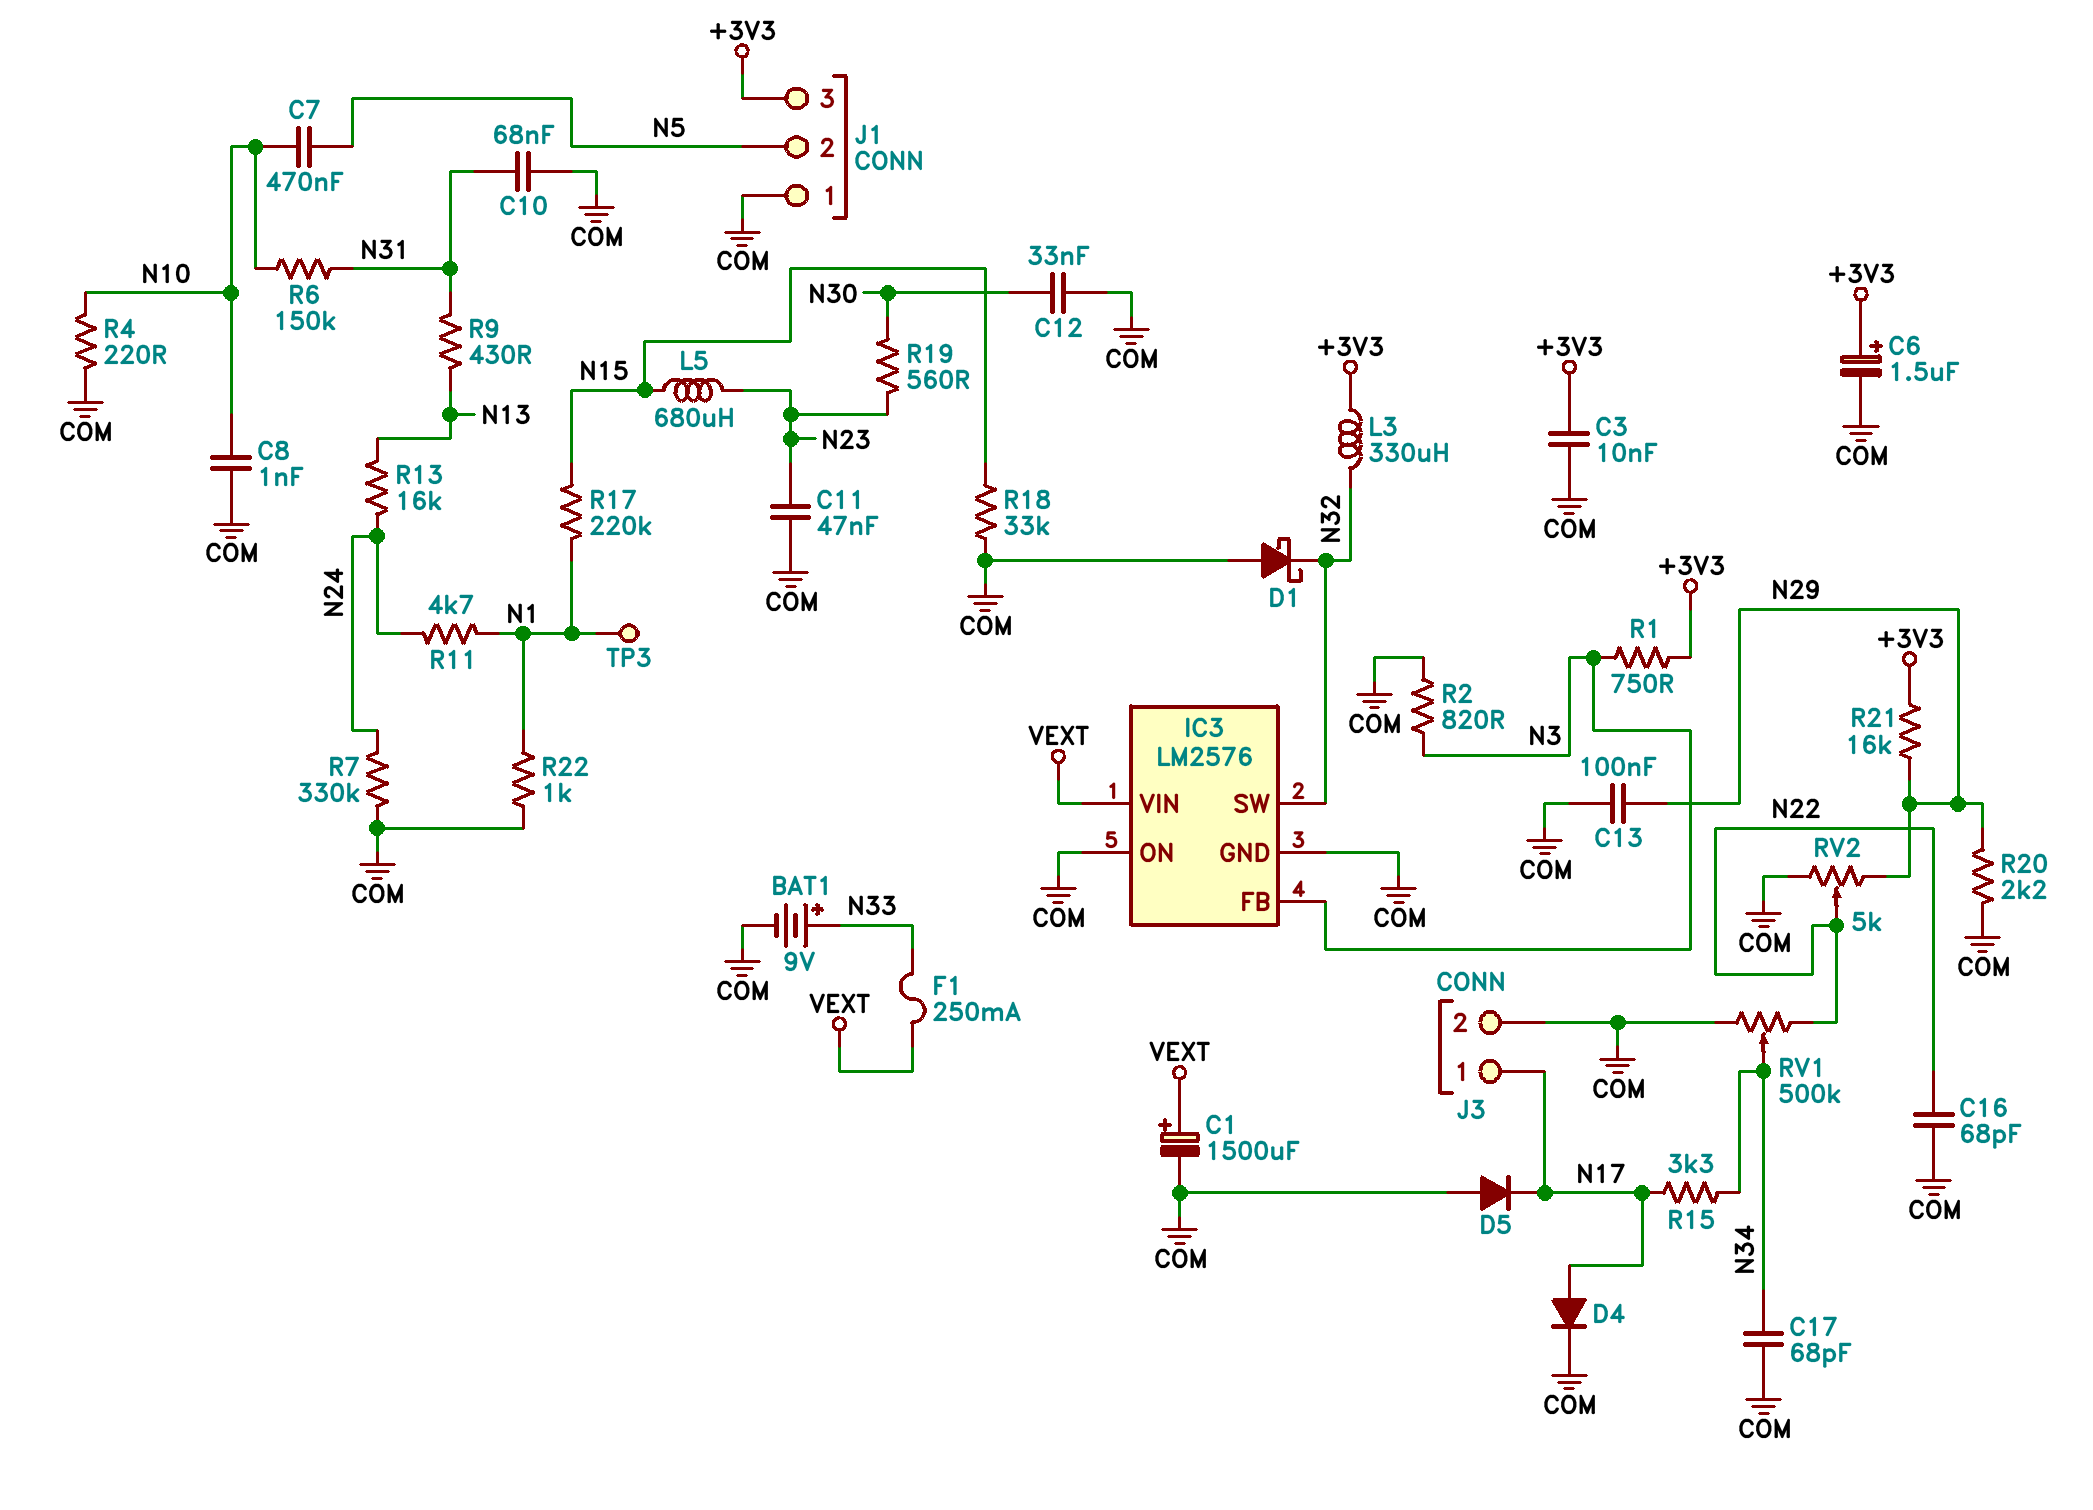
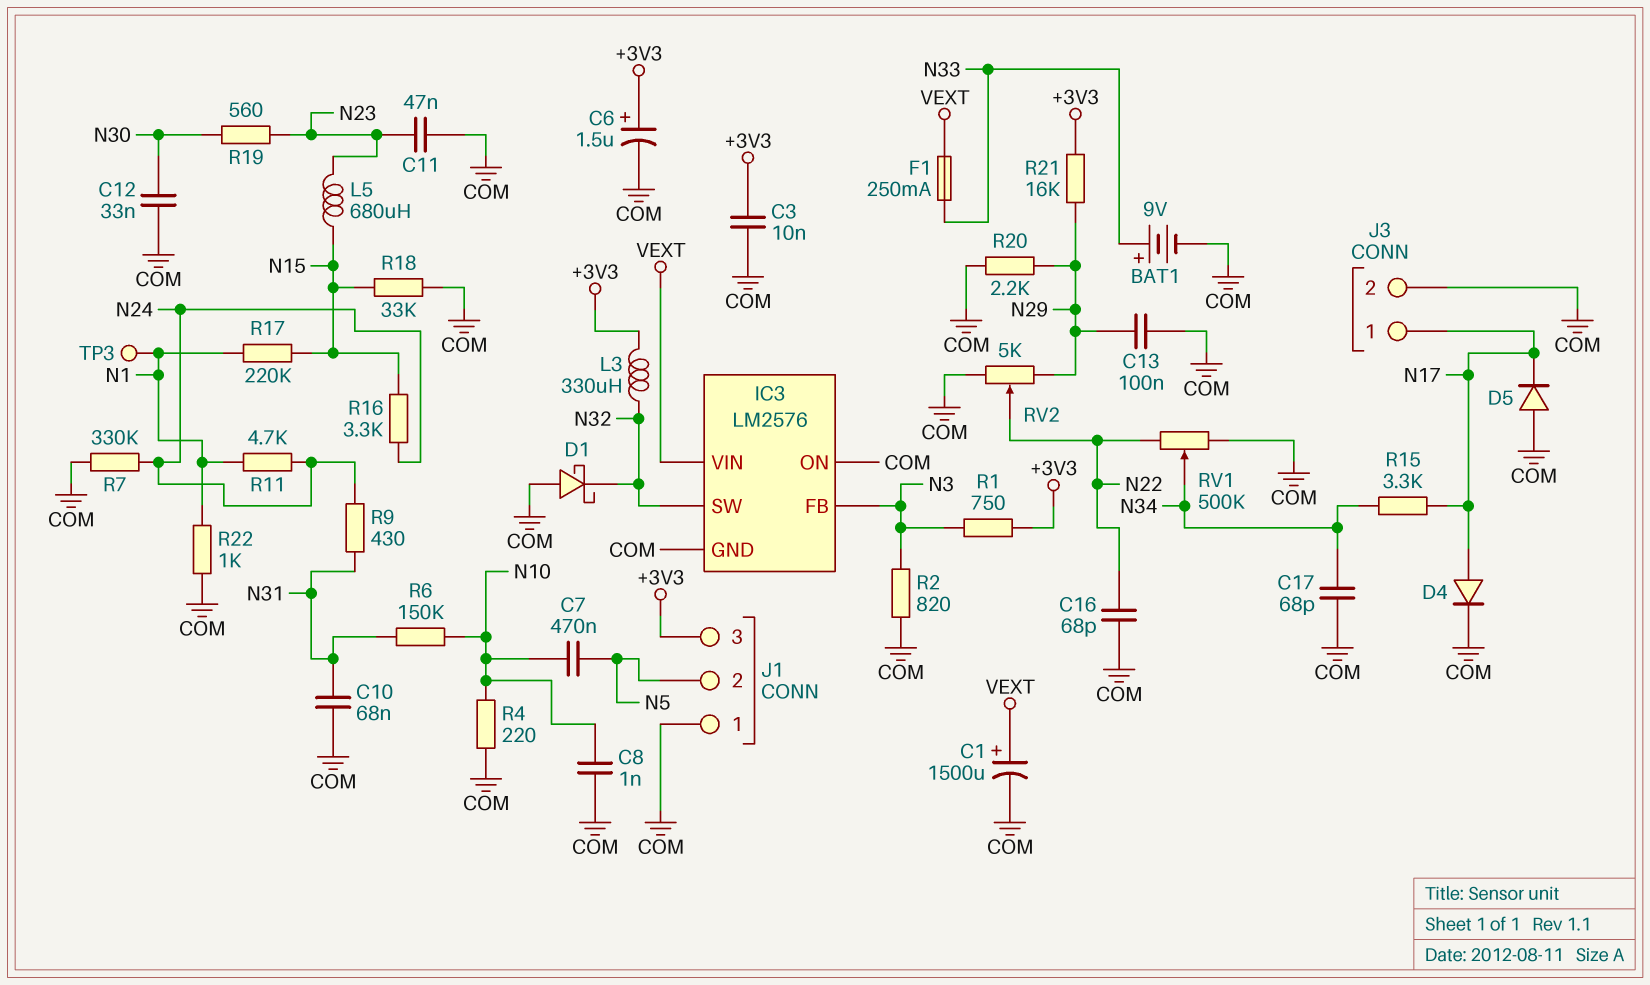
R9: 430 (N13, N31) -> 430 (N24, N31)
R13: 16k (N13, N24) -> none
R16: none -> 3.3k (N15, N24)

